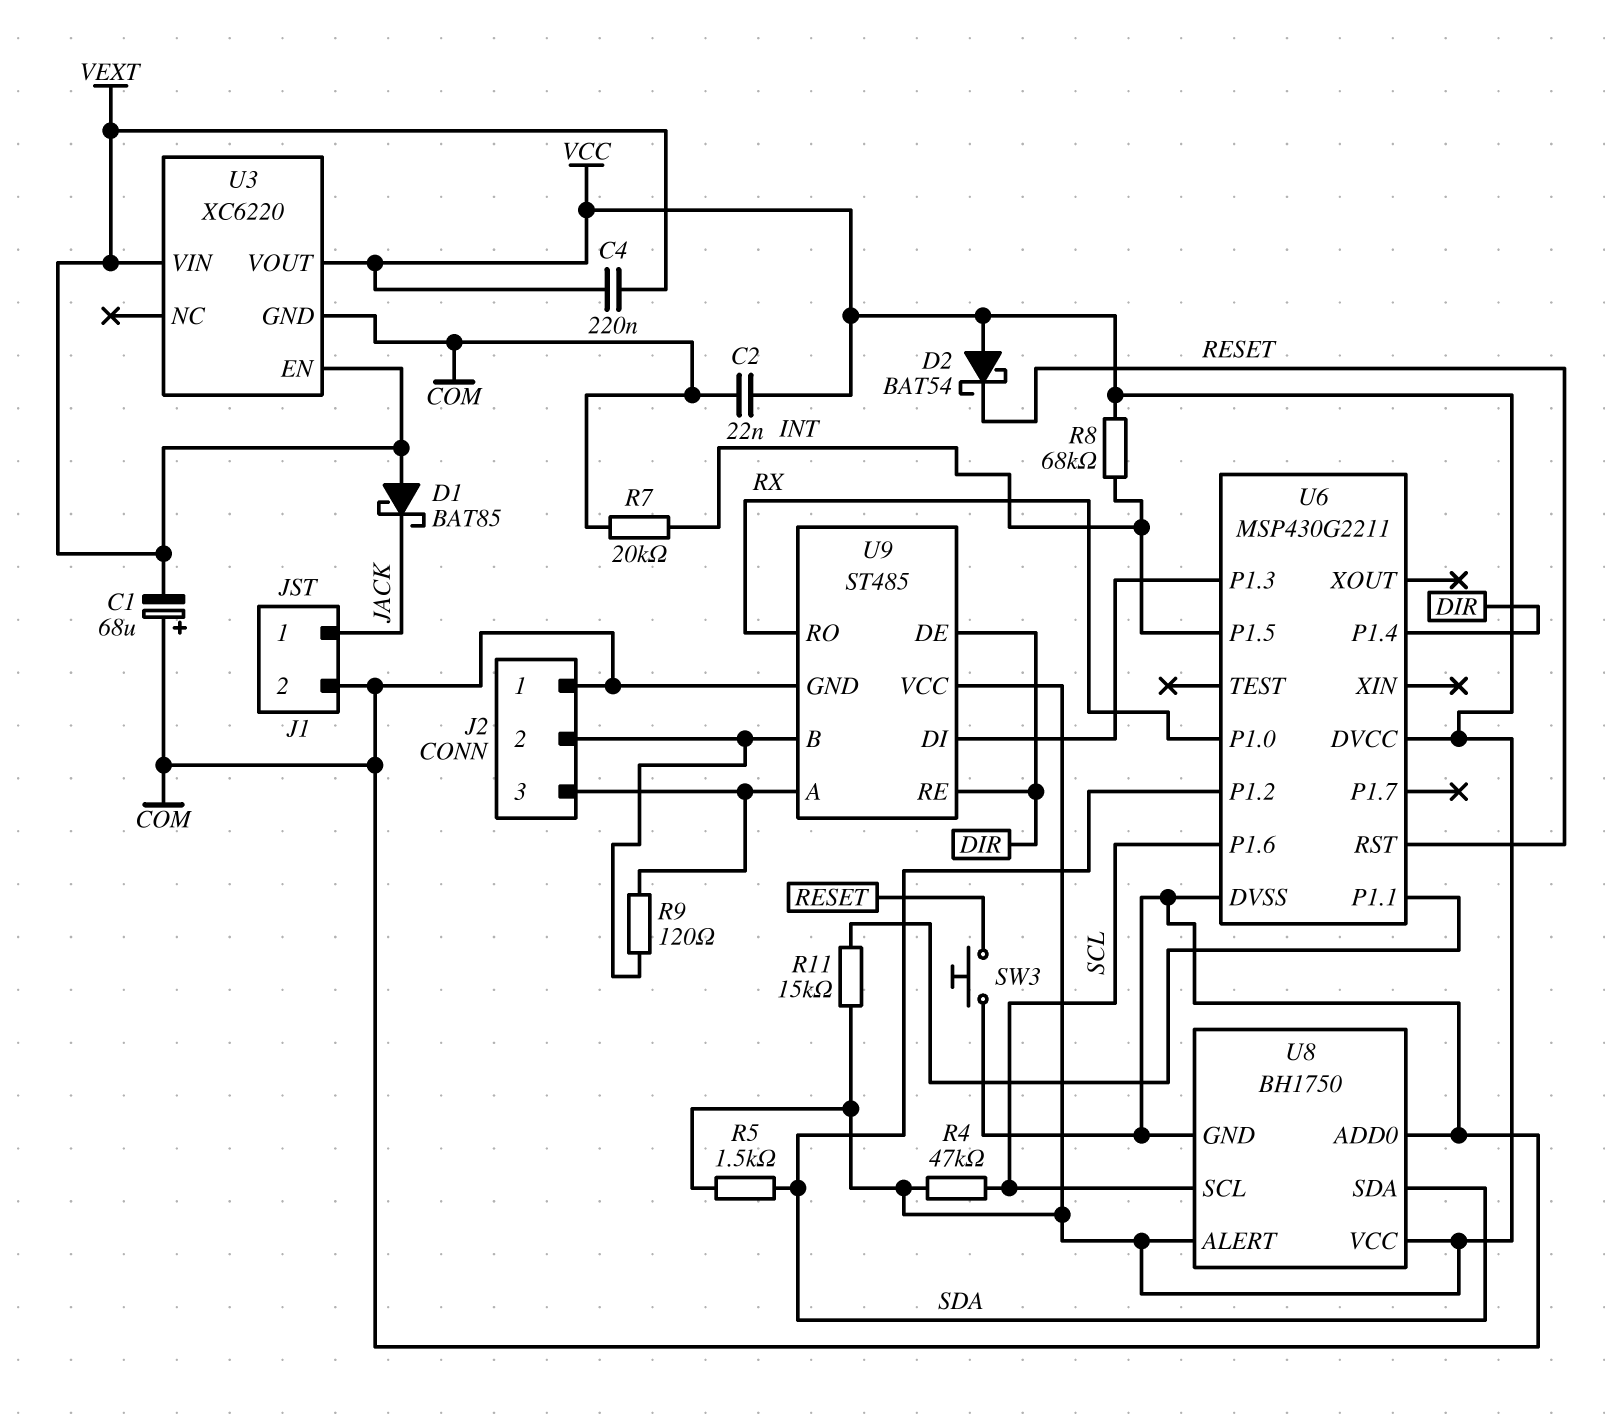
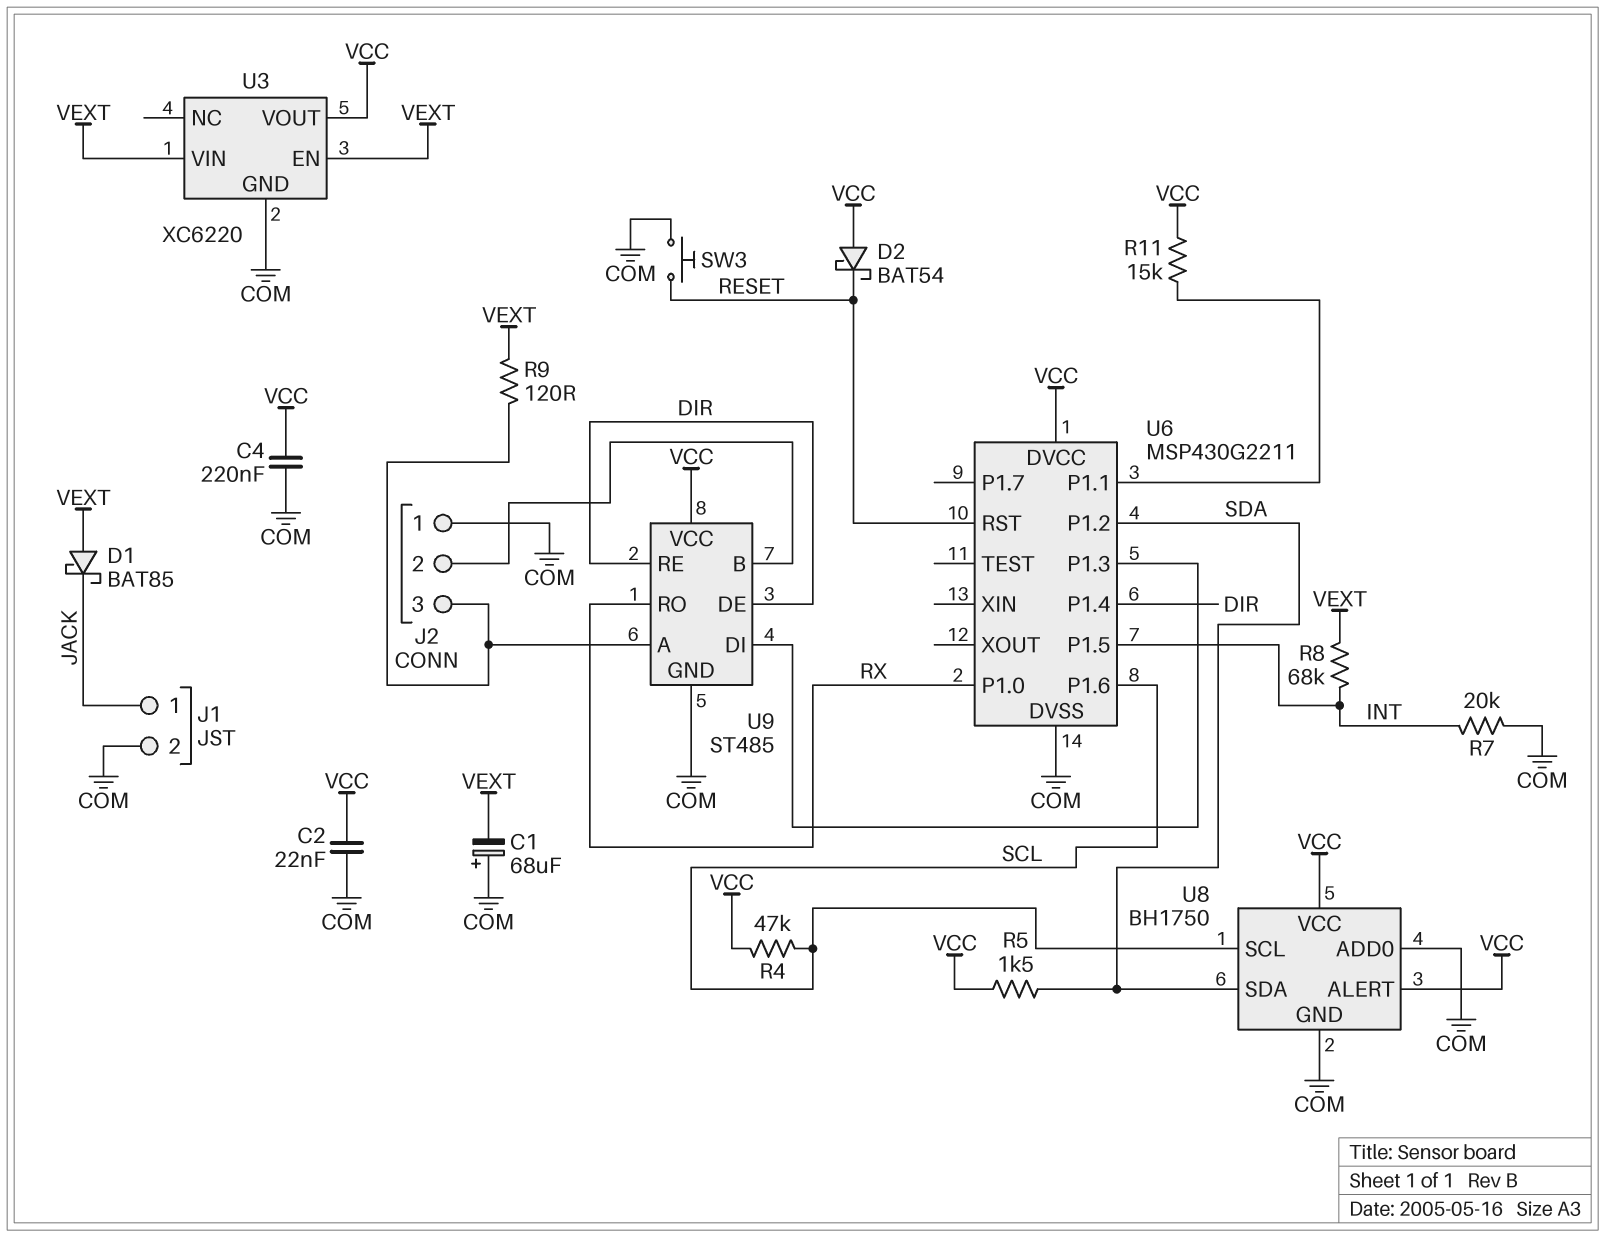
C4: 220nF (VCC, VEXT) -> 220nF (COM, VCC)
R8: 68k (INT, VCC) -> 68k (INT, VEXT)
R9: 120 (J2/2, J2/3) -> 120 (J2/3, VEXT)

